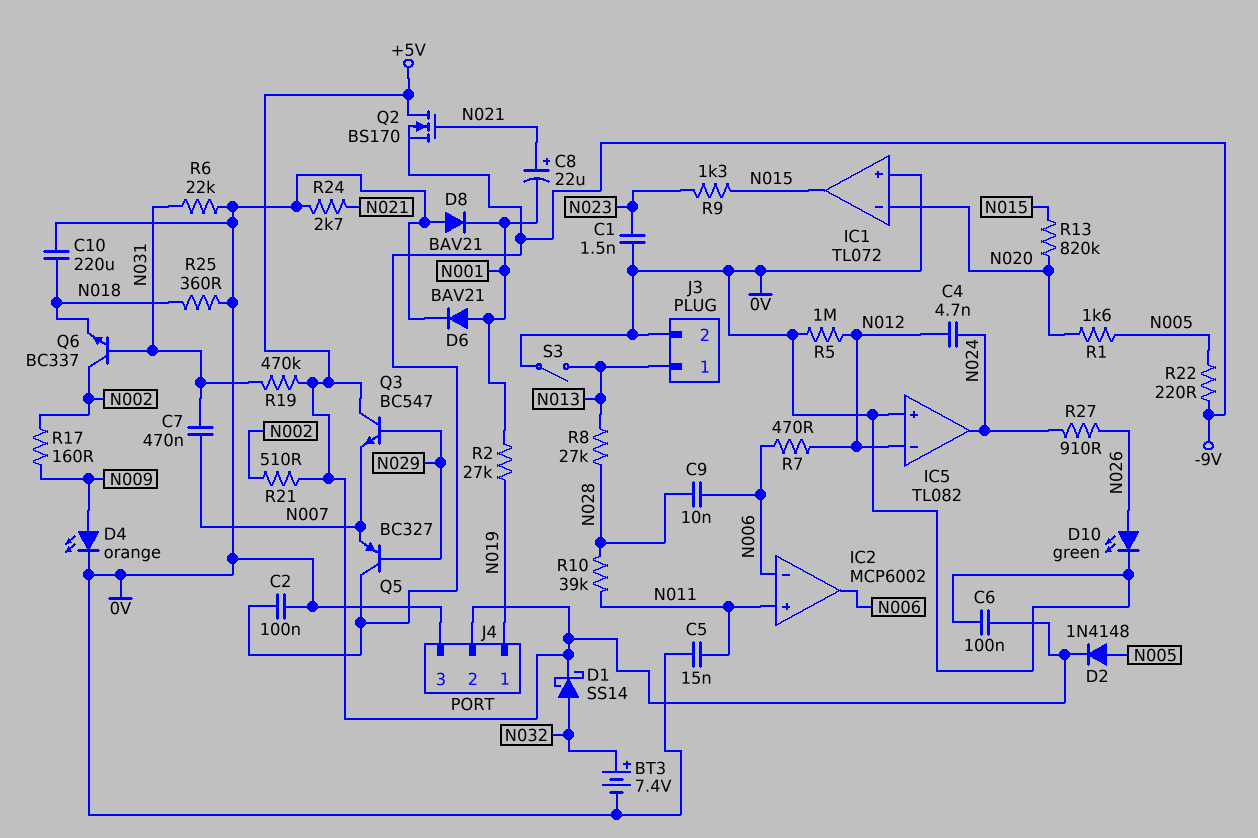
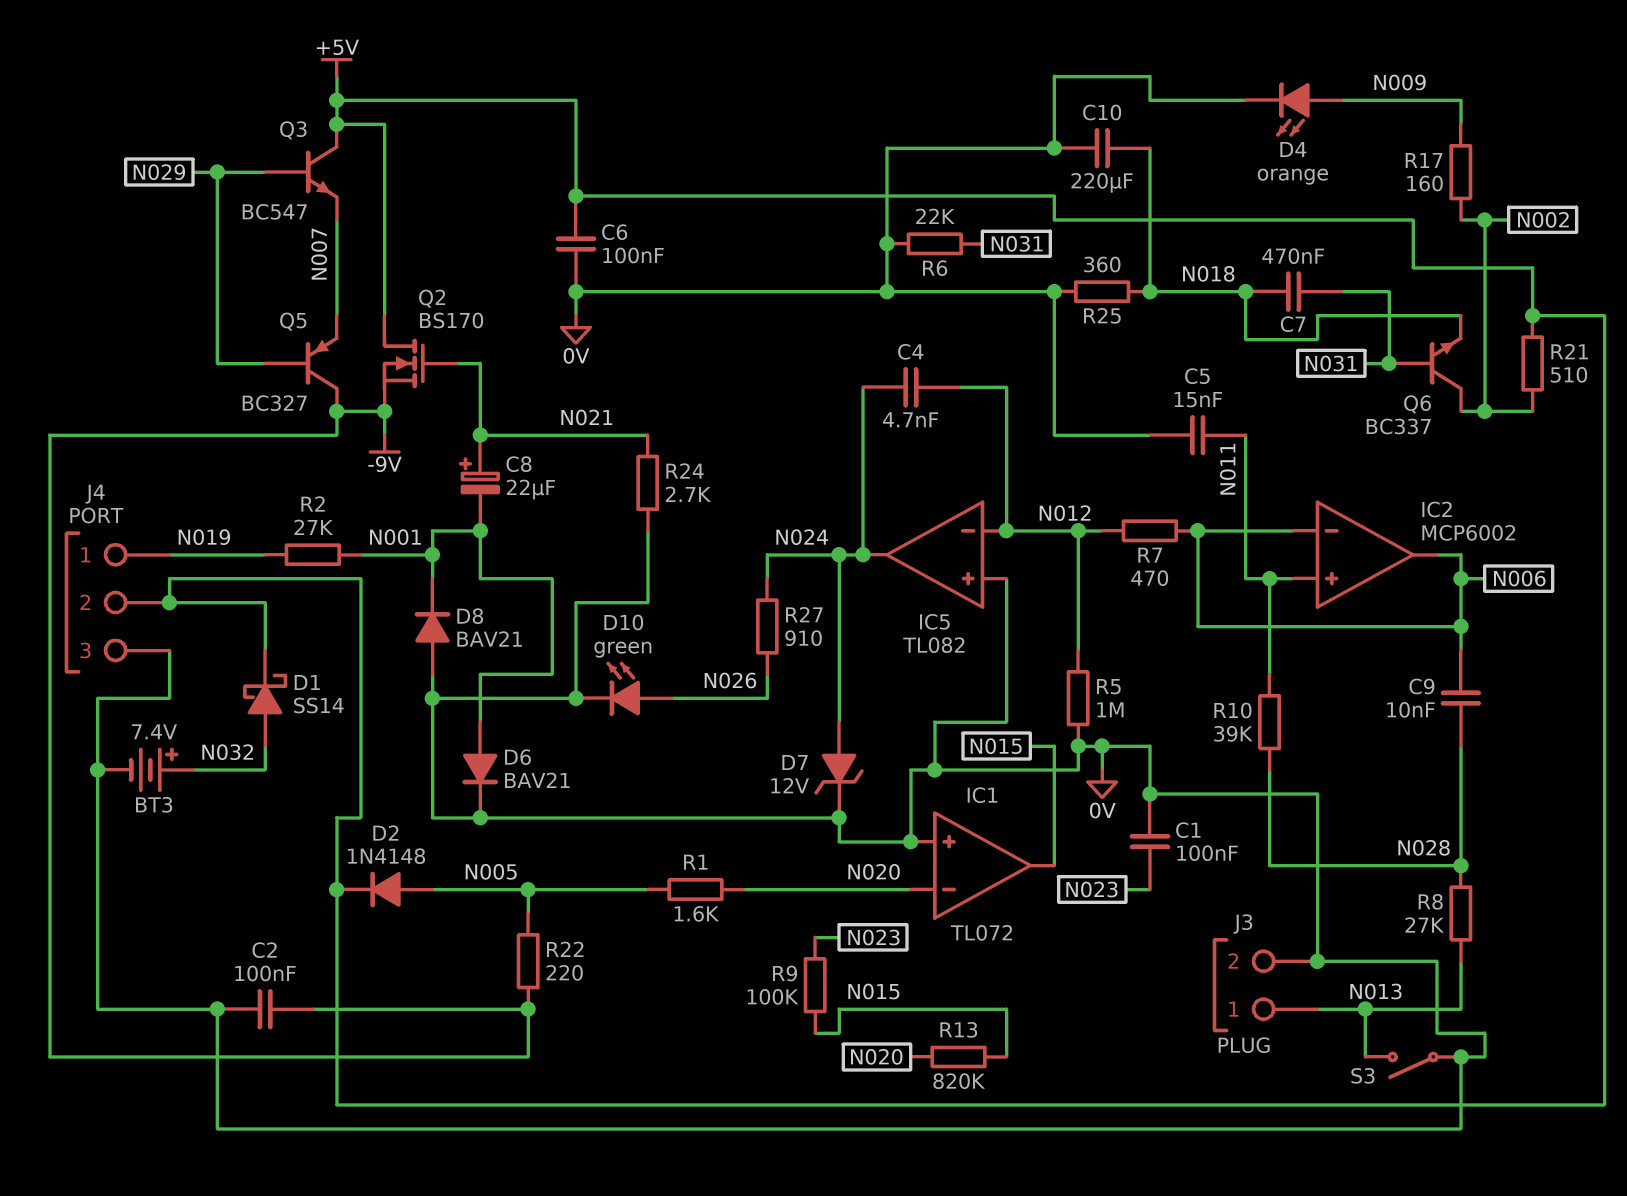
C1: 1.5nF (0V, N023) -> 100nF (0V, N023)
C7: 470nF (N007, N031) -> 470nF (N018, N031)
D7: none -> zener 12V (A N024, K 0V)
R9: 1.3k (N015, N023) -> 100k (N015, N023)
R19: 470k (+5V, N031) -> none

